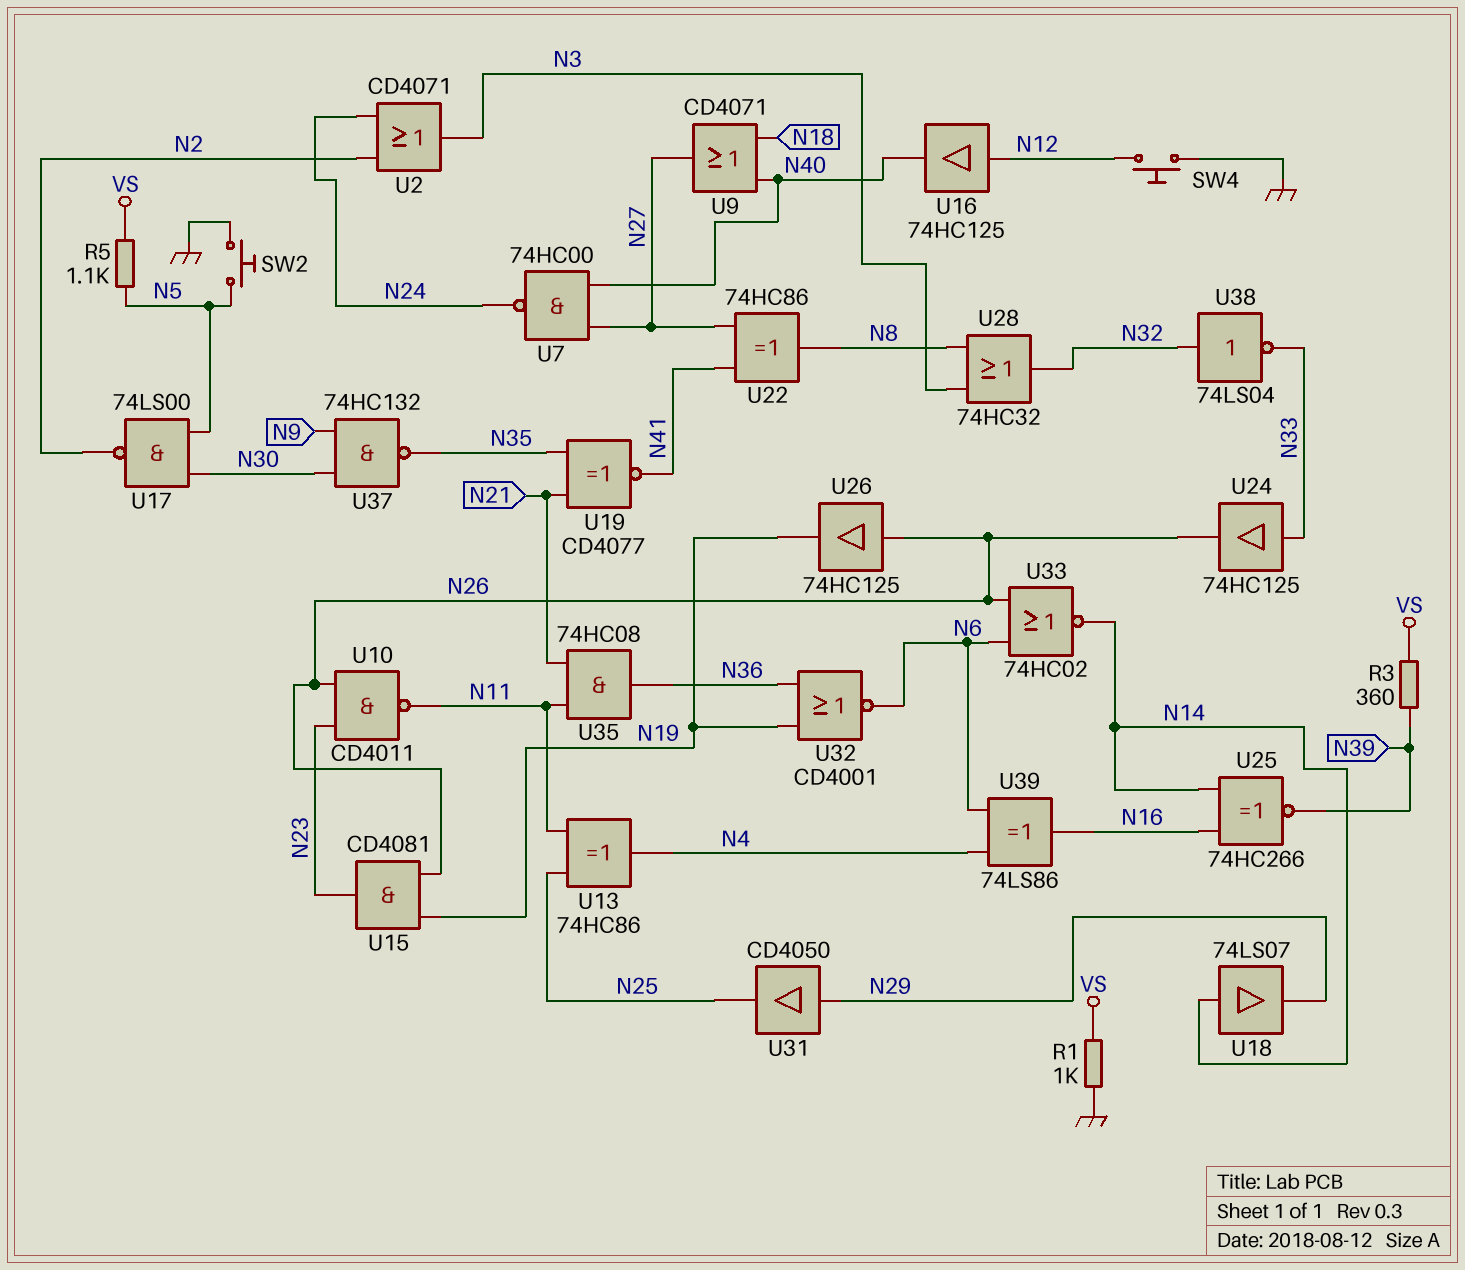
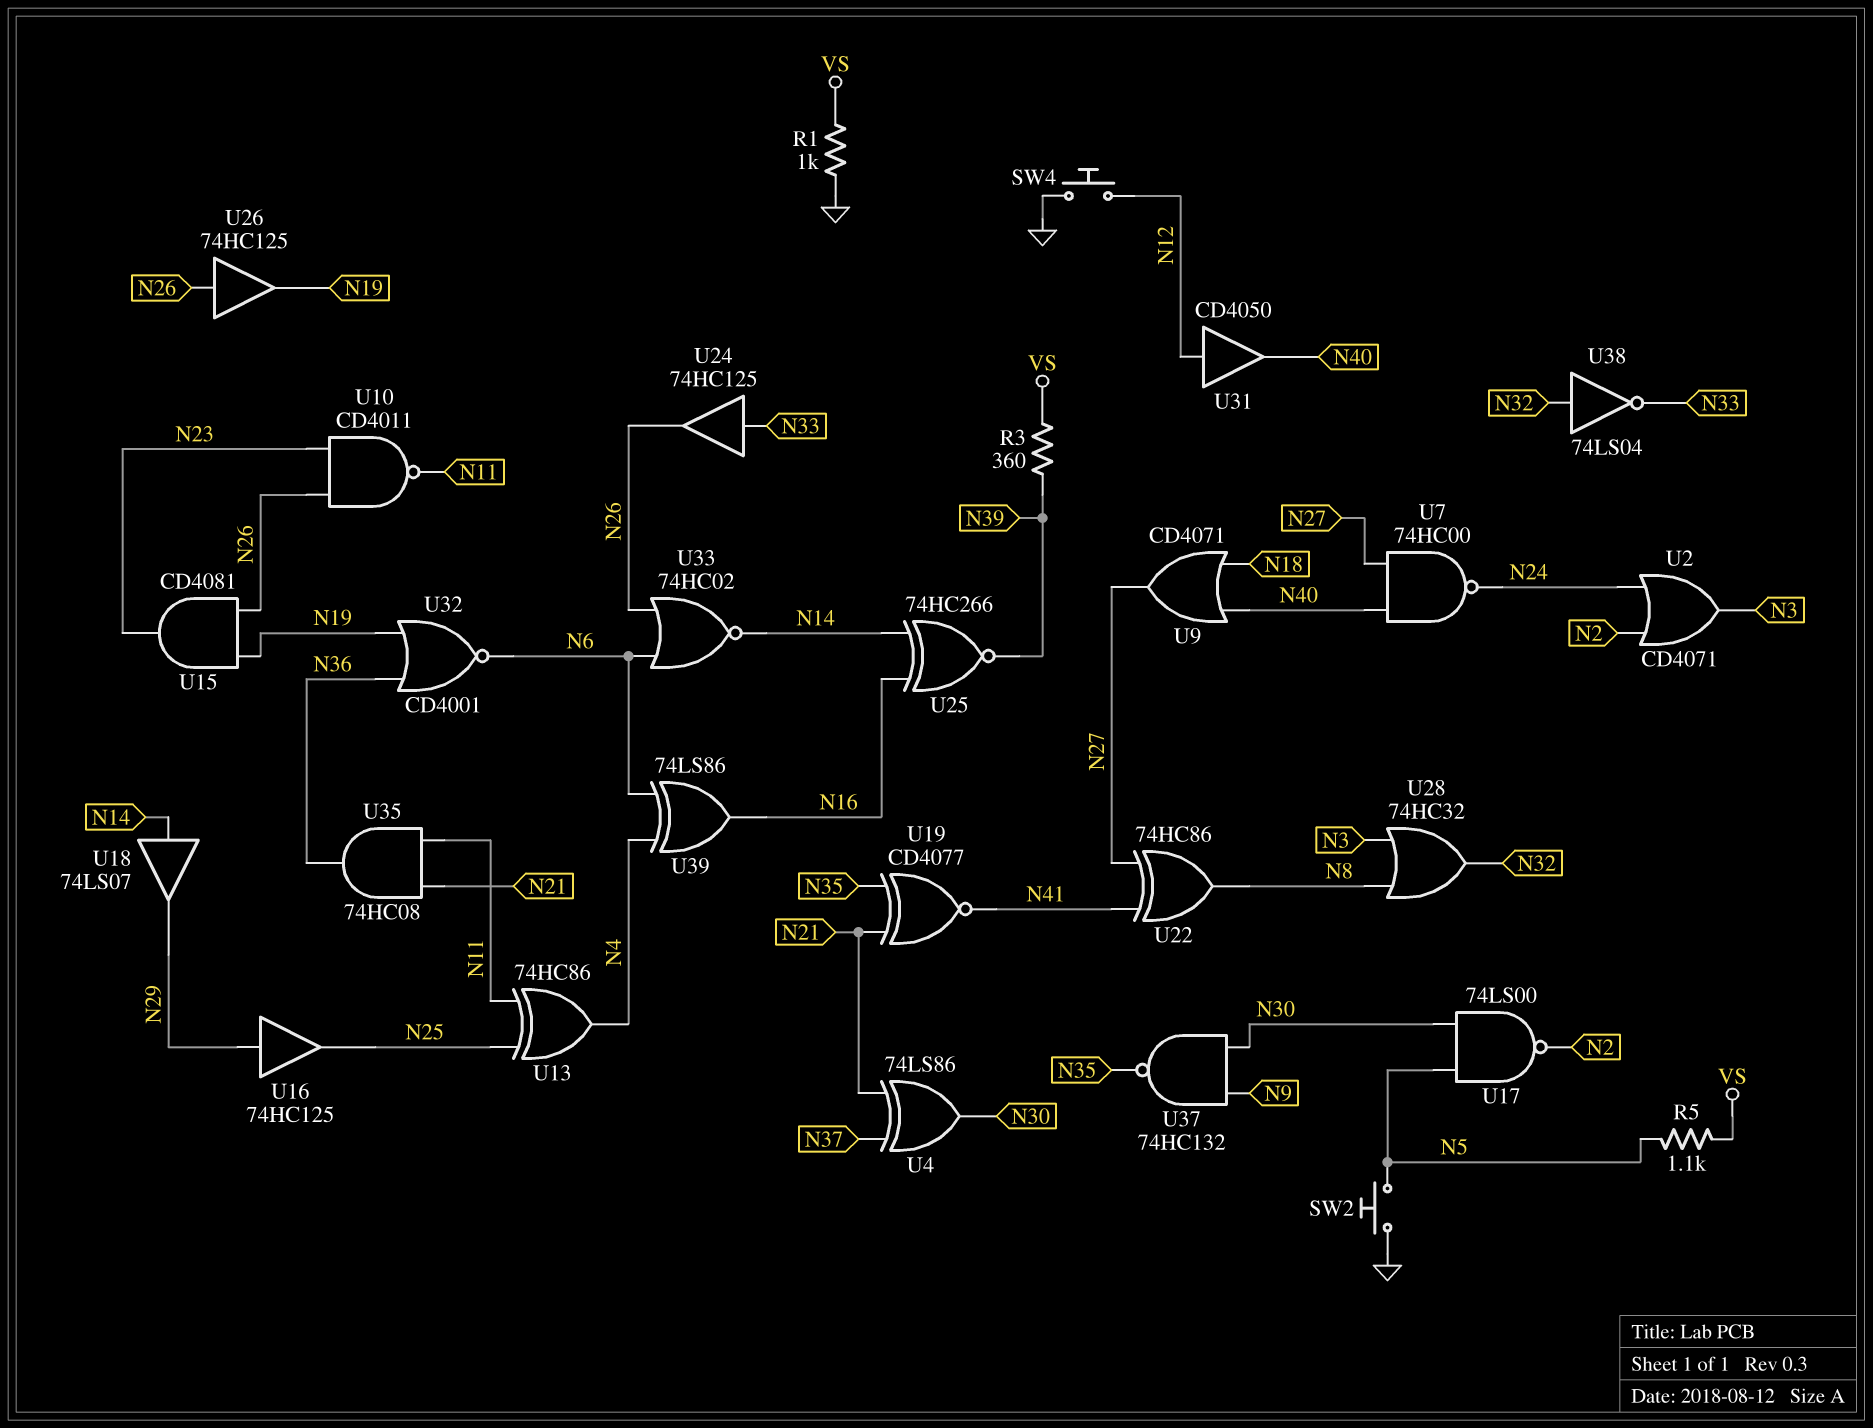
U4: none -> XOR 74LS86 (in N21, in N37, out N30)
U16: buffer 74HC125 (in N12, out N40) -> buffer 74HC125 (in N29, out N25)
U31: buffer CD4050 (in N29, out N25) -> buffer CD4050 (in N12, out N40)

